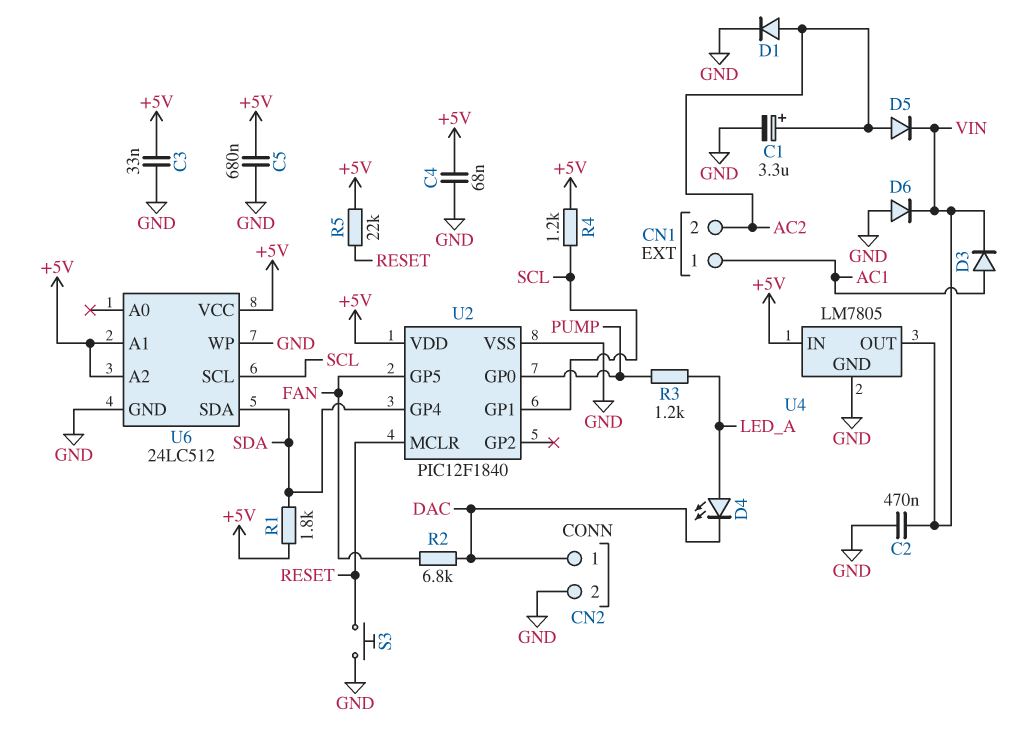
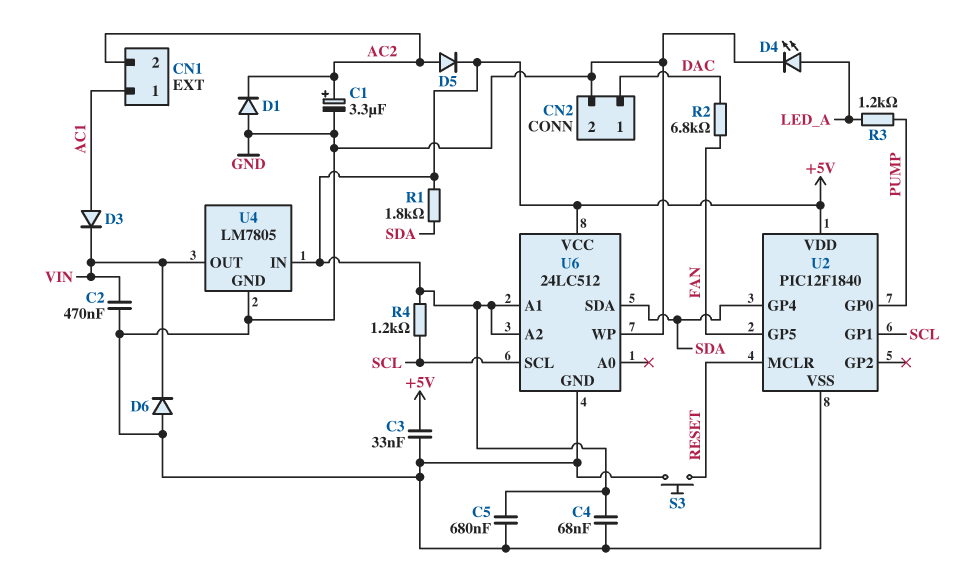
D1: diode (A AC2, K GND) -> diode (A GND, K AC2)
D4: LED (A LED_A, K DAC) -> LED (A LED_A, K GND)
D5: diode (A AC2, K VIN) -> diode (A AC2, K +5V)
R5: 22k (+5V, RESET) -> none

